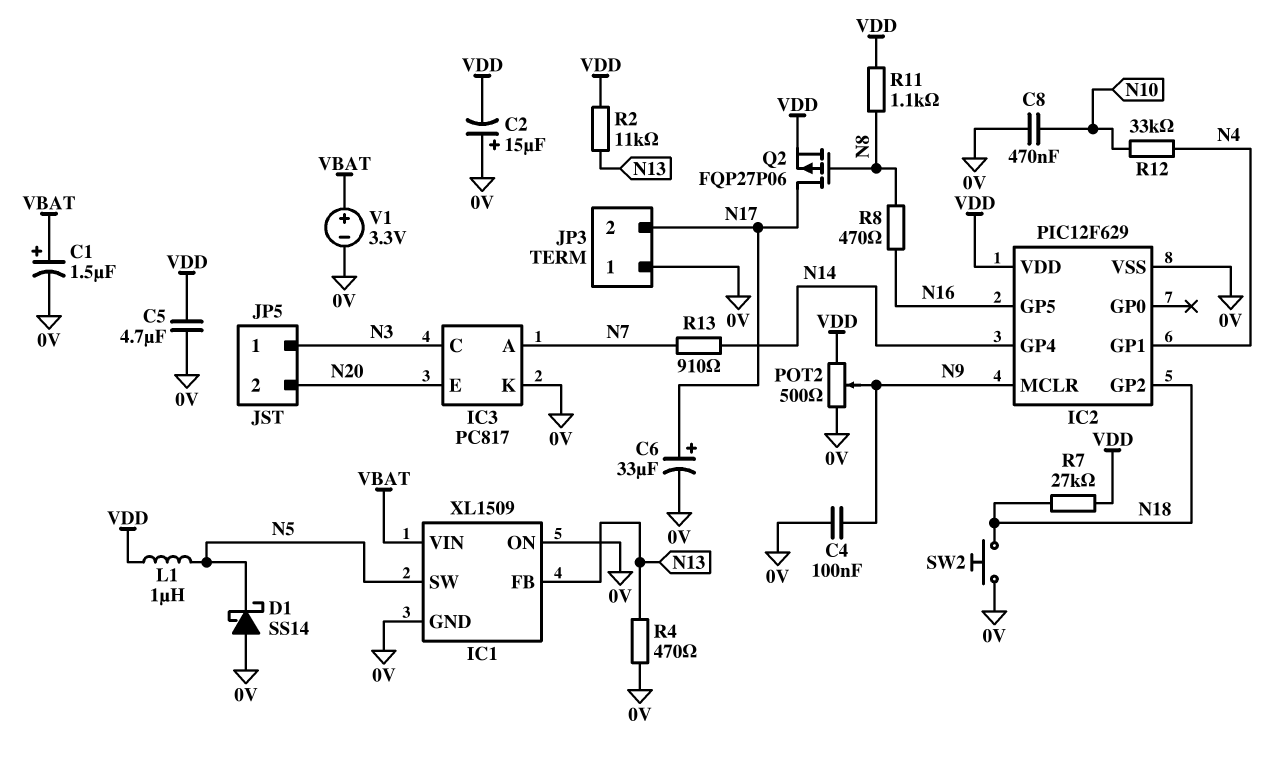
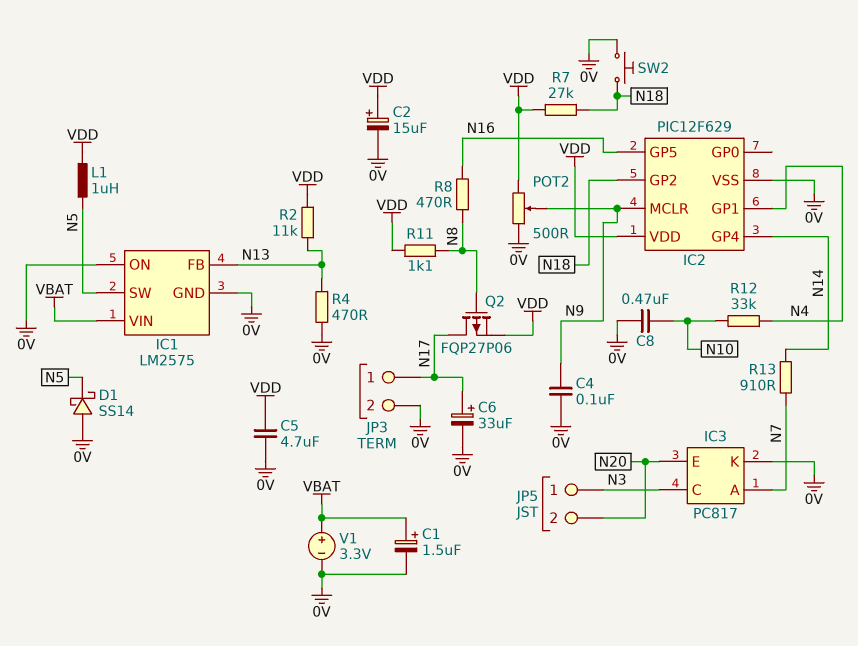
C2: 15uF (plus 0V, minus VDD) -> 15uF (plus VDD, minus 0V)
IC1: XL1509 -> LM2575
JP3 pin 1: 0V -> N17
JP3 pin 2: N17 -> 0V

